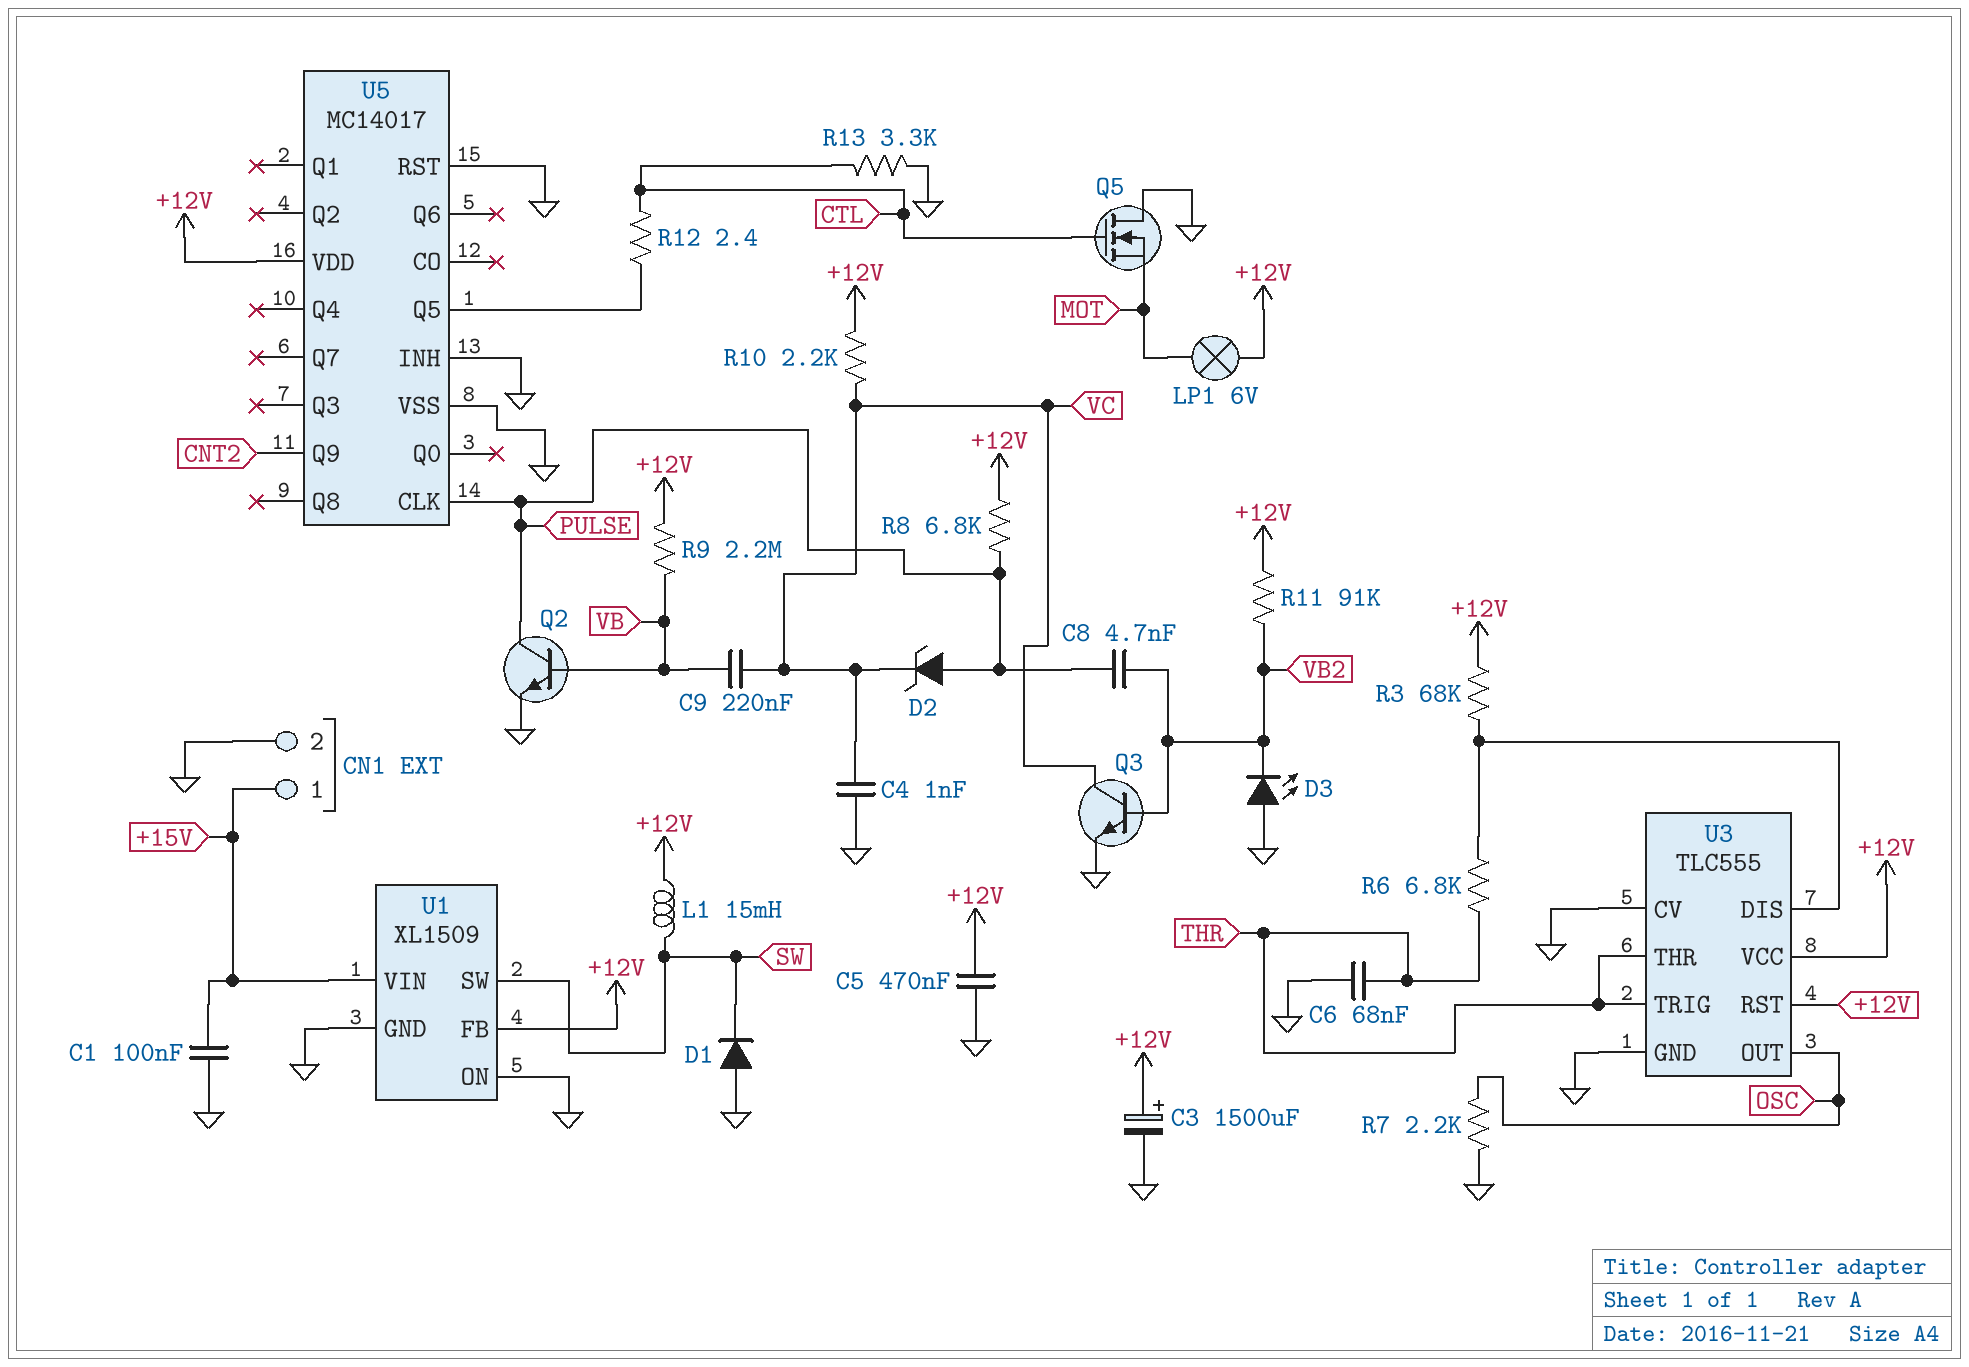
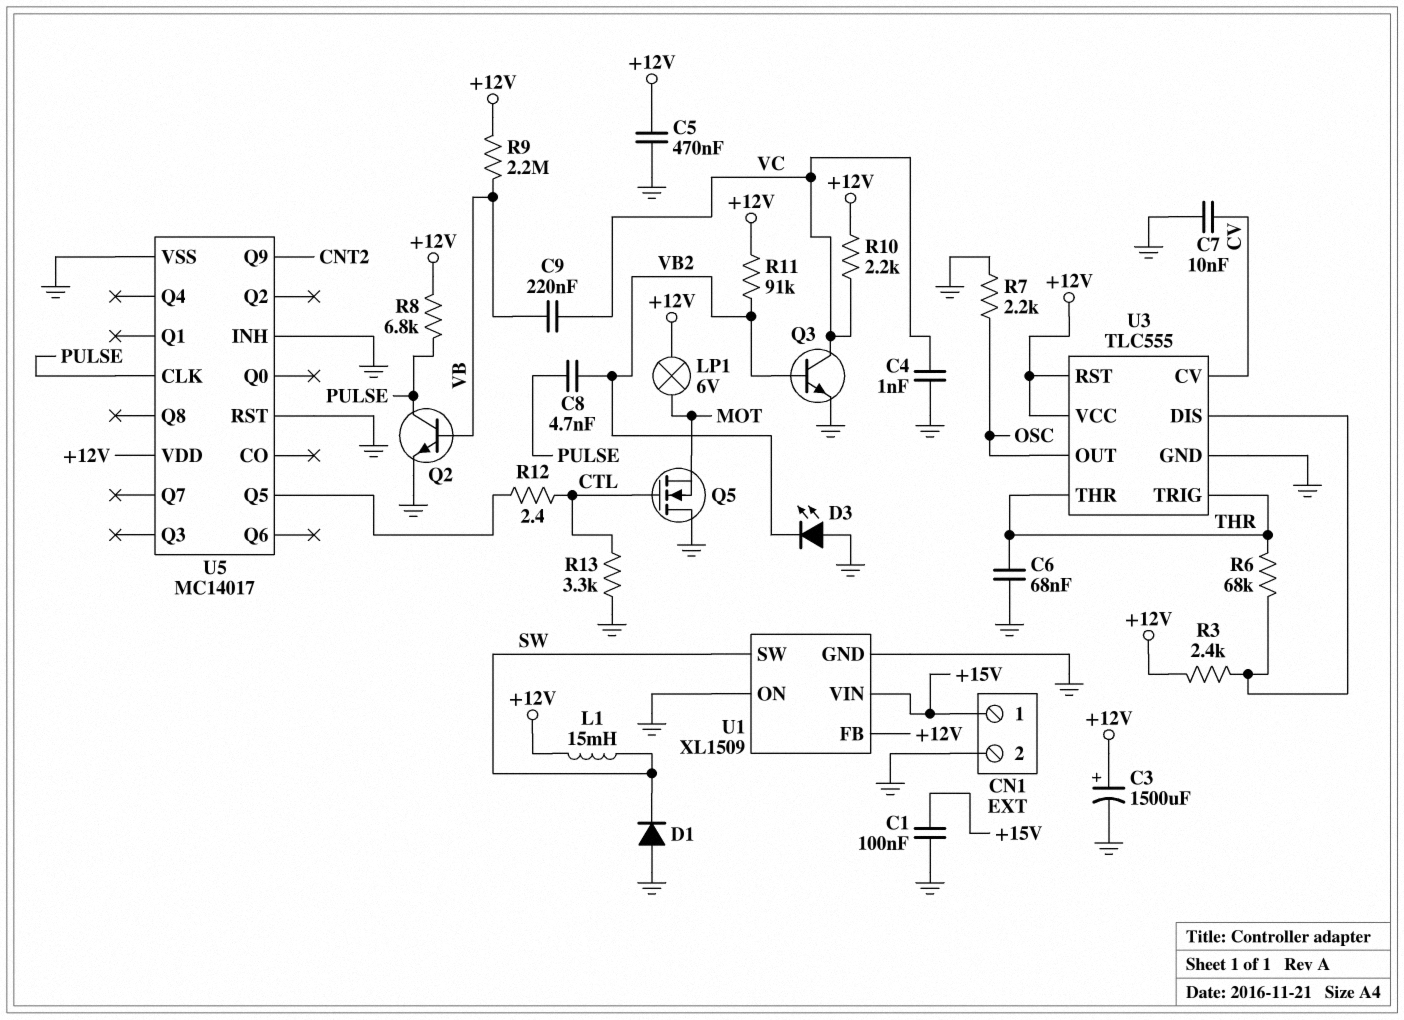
C7: none -> 10nF (CV, GND)
D2: zener (A PULSE, K VC) -> none
R3: 68k (+12V, U3/DIS) -> 2.4k (+12V, U3/DIS)
R6: 6.8k (THR, U3/DIS) -> 68k (THR, U3/DIS)
U3 pin CV: GND -> CV

